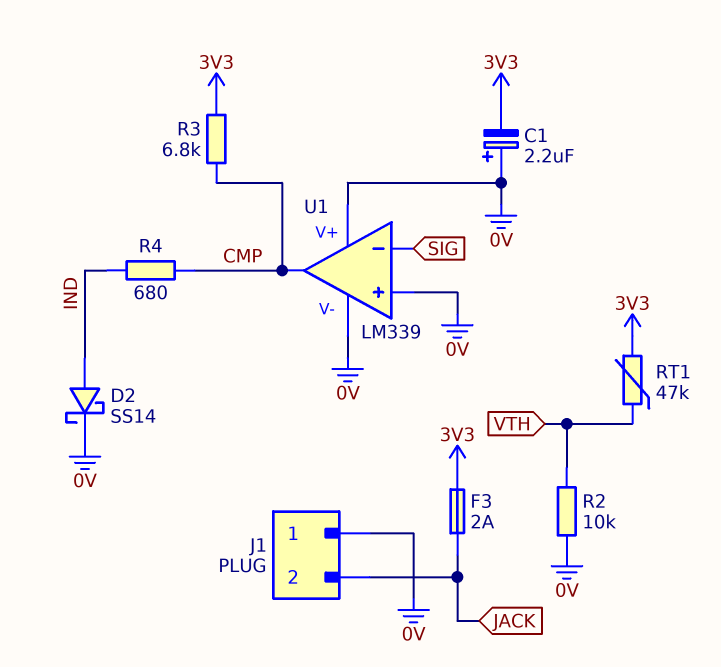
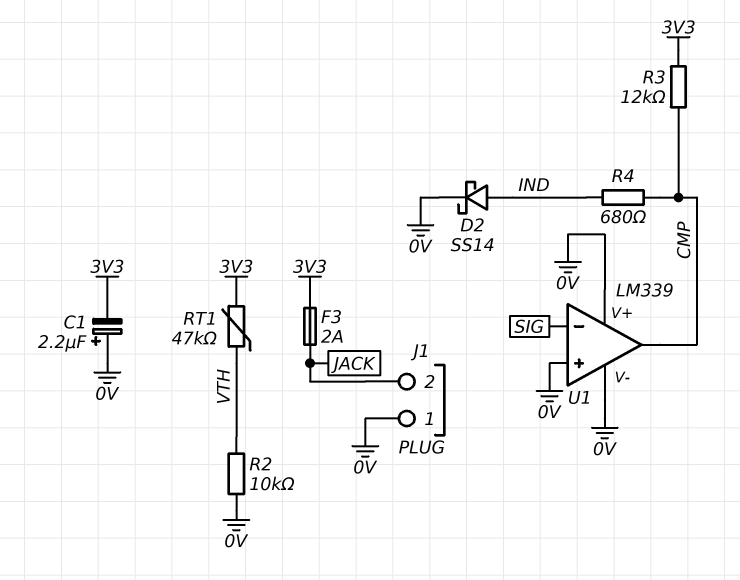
R3: 6.8k (3V3, CMP) -> 12k (3V3, CMP)

